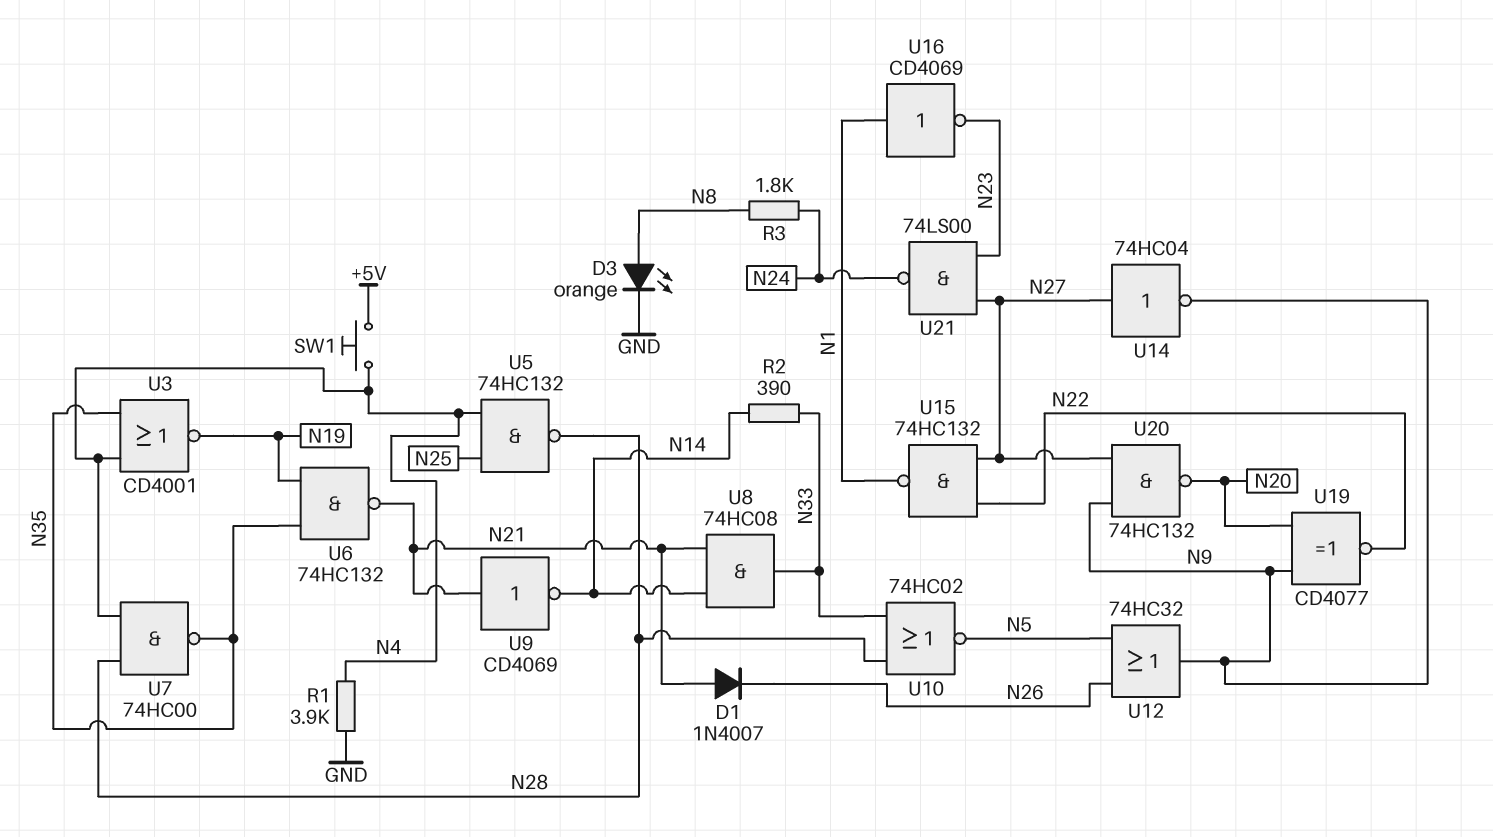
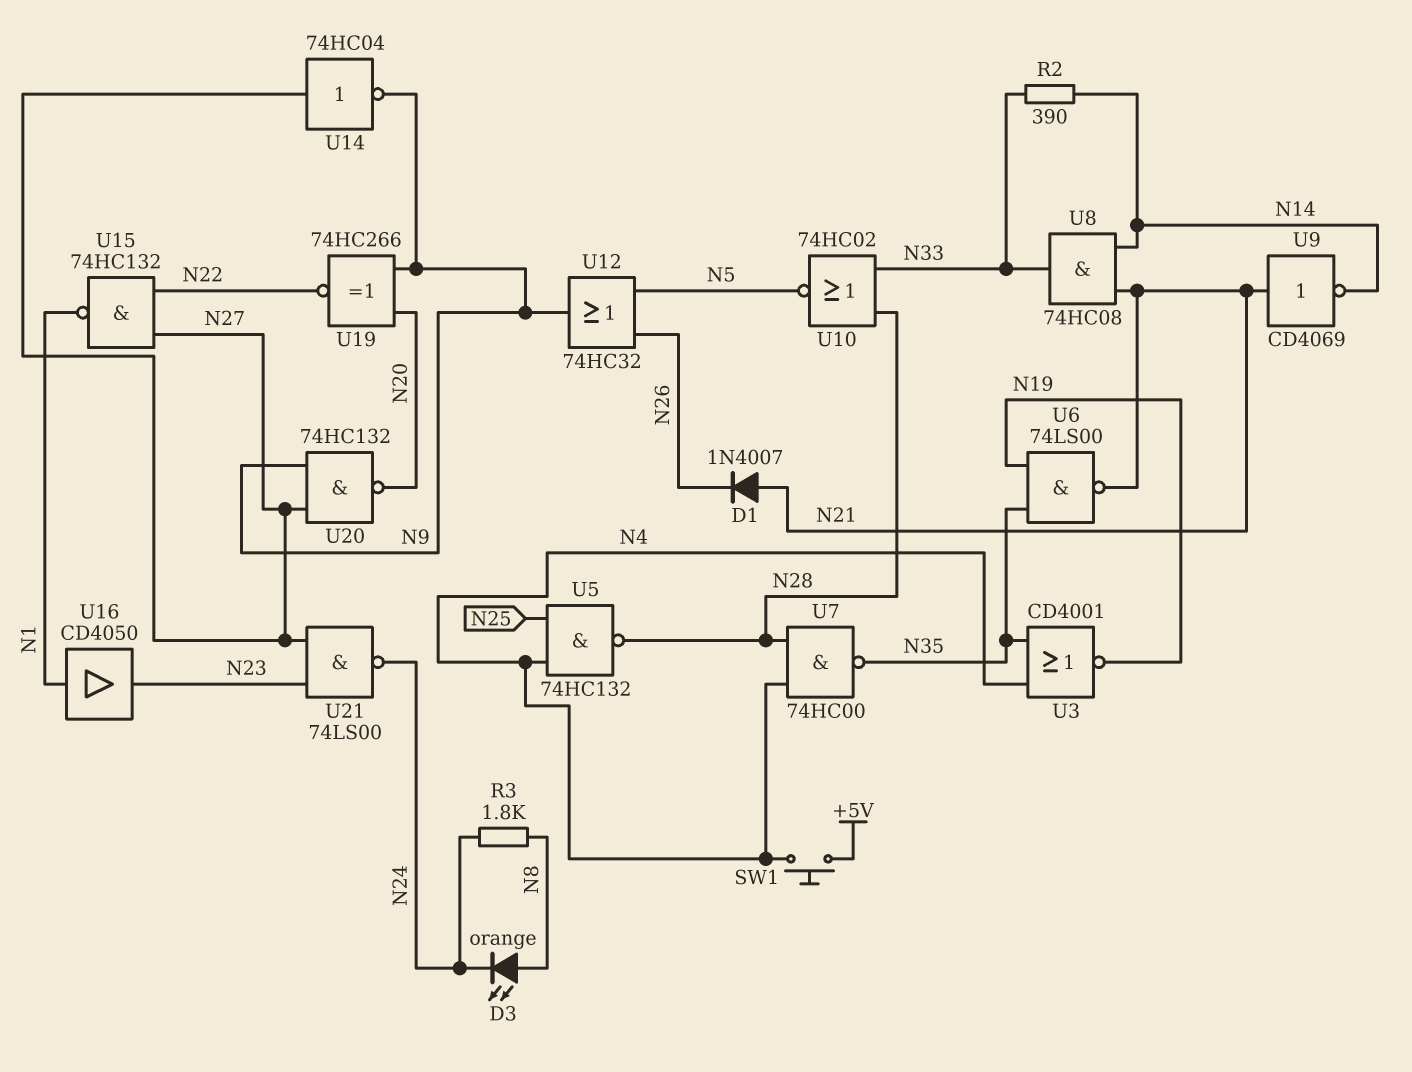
D3: LED orange (A N8, K GND) -> LED orange (A N8, K N24)
R1: 3.9k (GND, N4) -> none
U6: NAND 74HC132 (in N19, in N35, out N21) -> NAND 74LS00 (in N19, in N35, out N21)
U16: NOT CD4069 (in N1, out N23) -> buffer CD4050 (in N1, out N23)
U19: XNOR CD4077 (in N9, in N20, out N22) -> XNOR 74HC266 (in N9, in N20, out N22)

